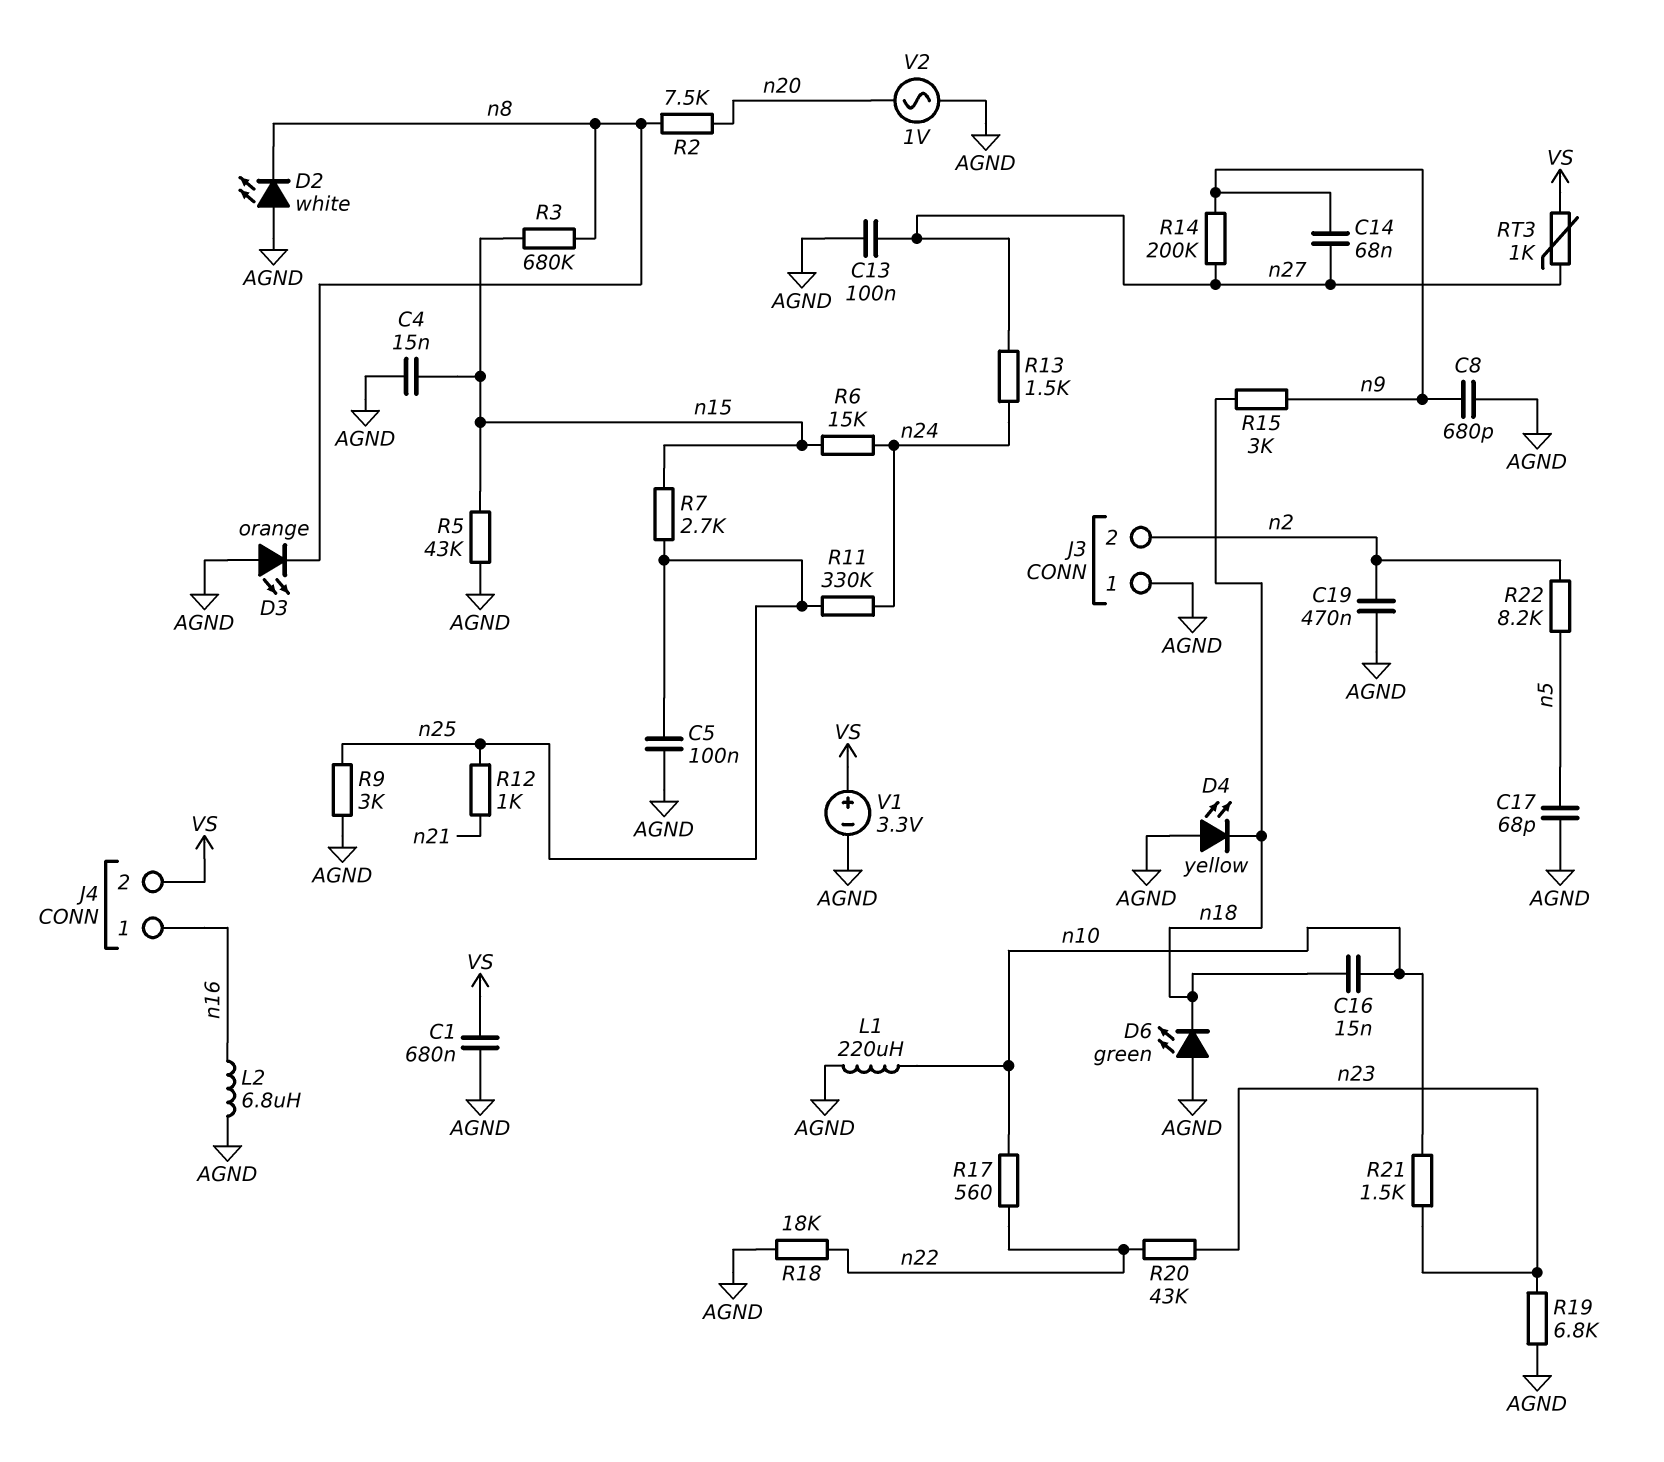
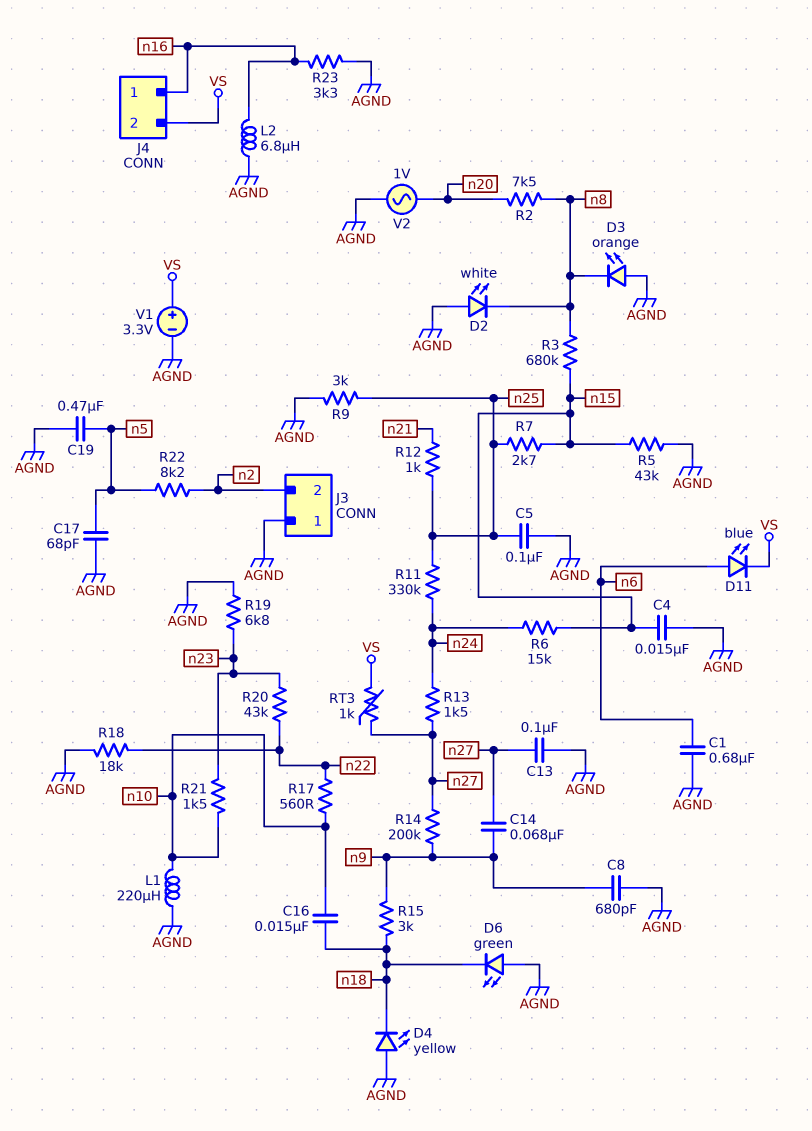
C1: 680nF (AGND, VS) -> 680nF (AGND, n6)
C19: 470nF (AGND, n2) -> 470nF (AGND, n5)
D11: none -> LED blue (A n6, K VS)
R23: none -> 3.3k (AGND, n16)

